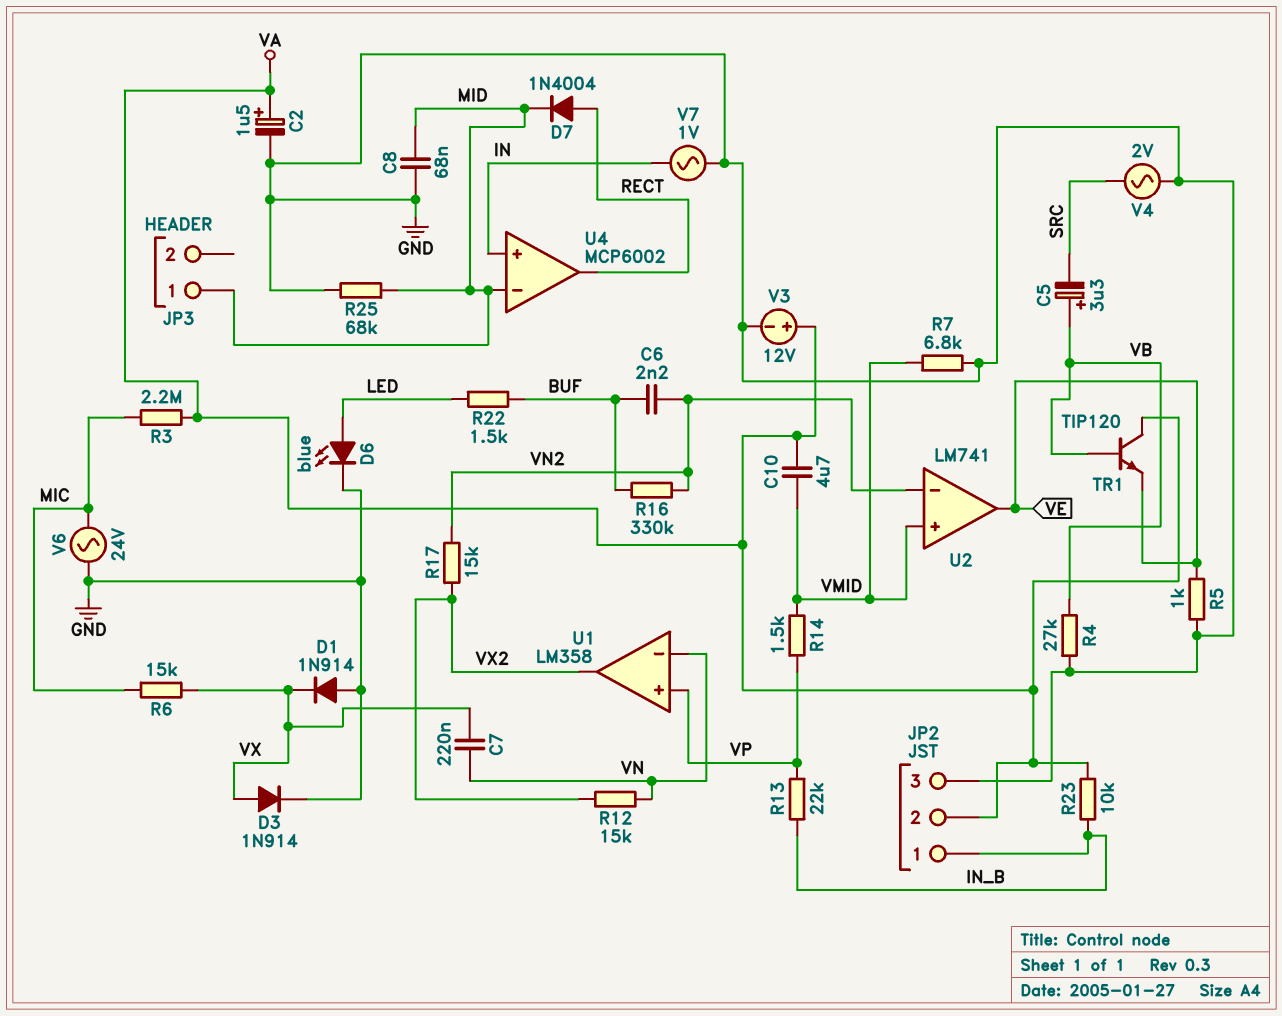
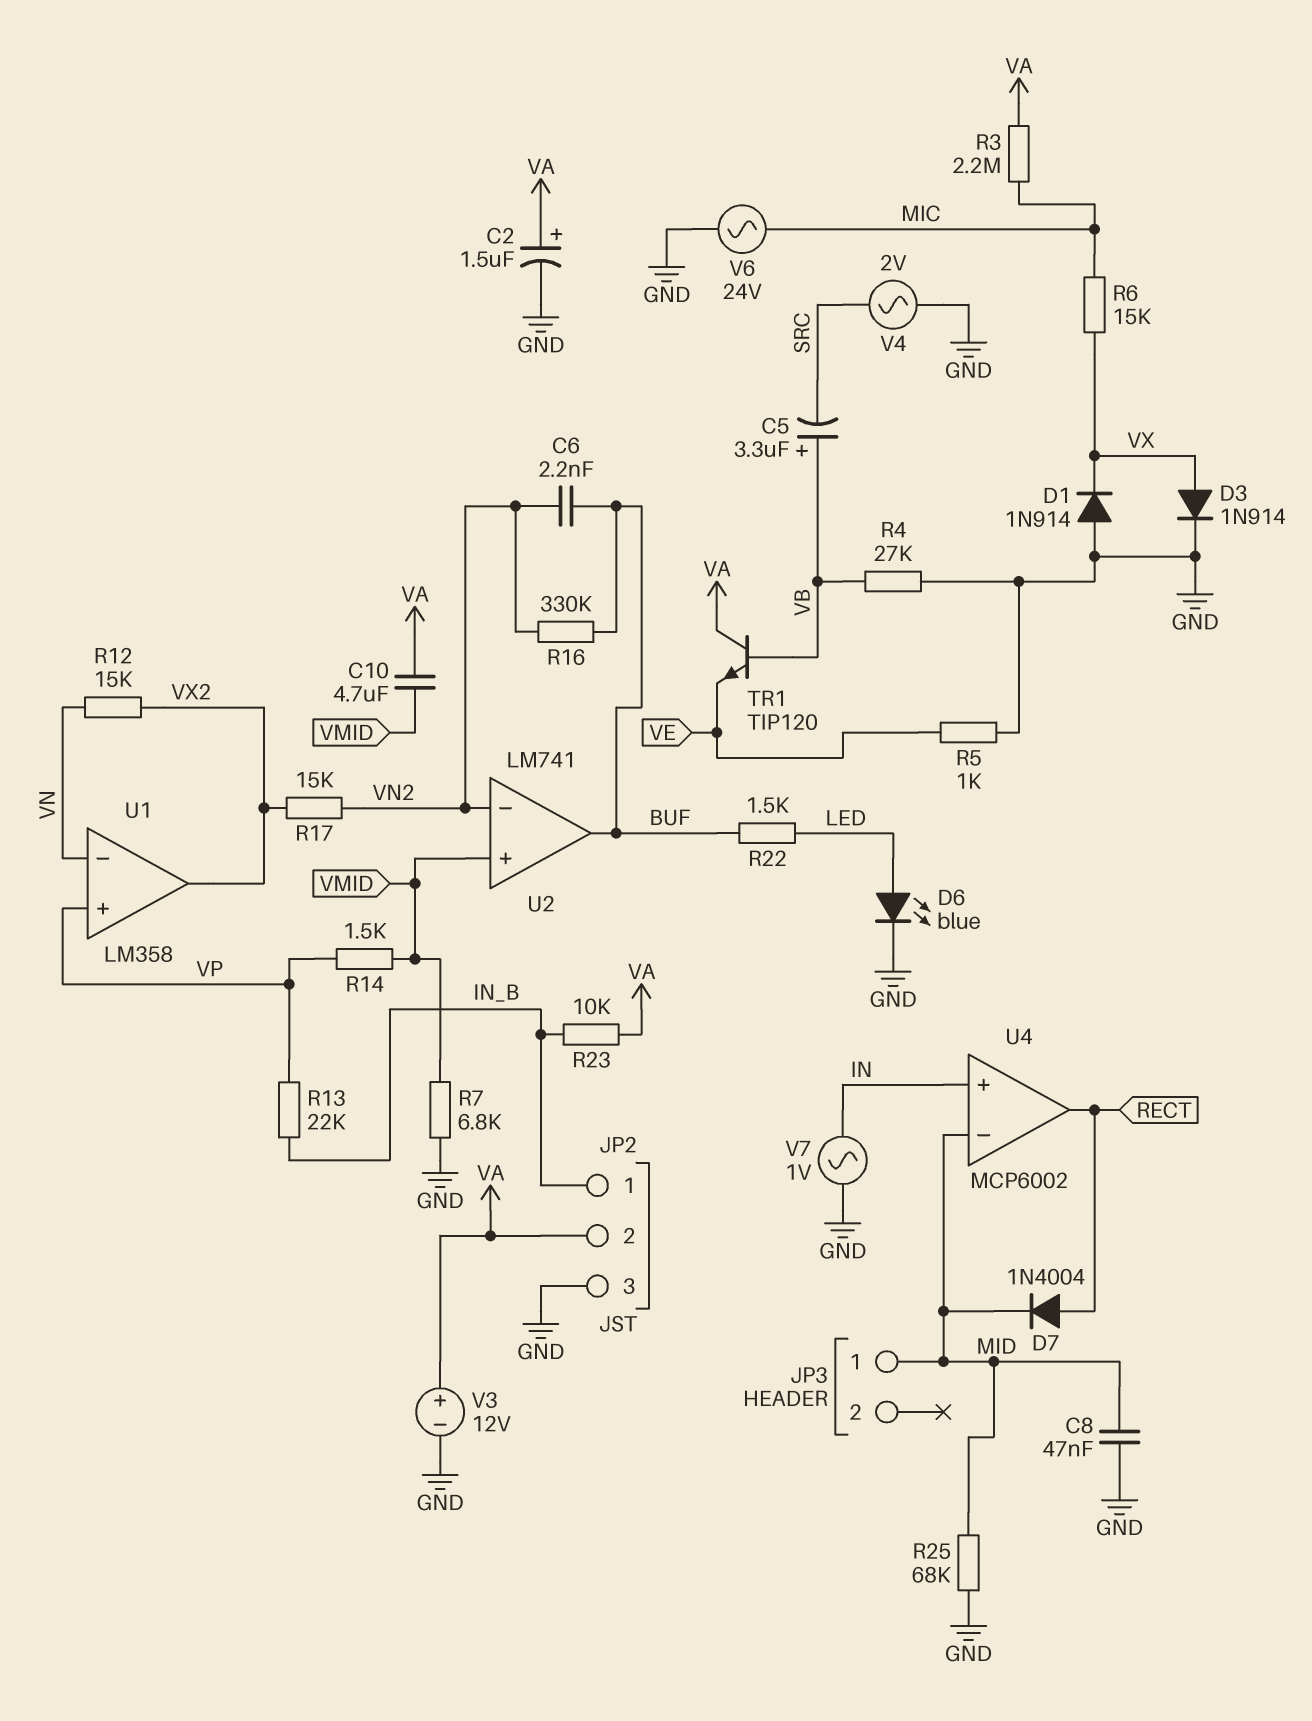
C7: 220nF (VN, VX) -> none
C8: 68nF (GND, MID) -> 47nF (GND, MID)
U2 pin out: VE -> BUF

